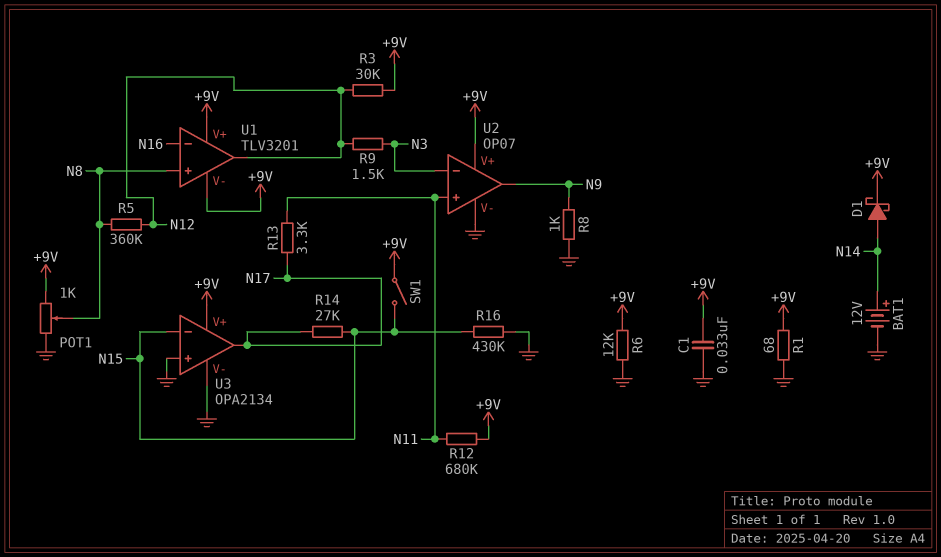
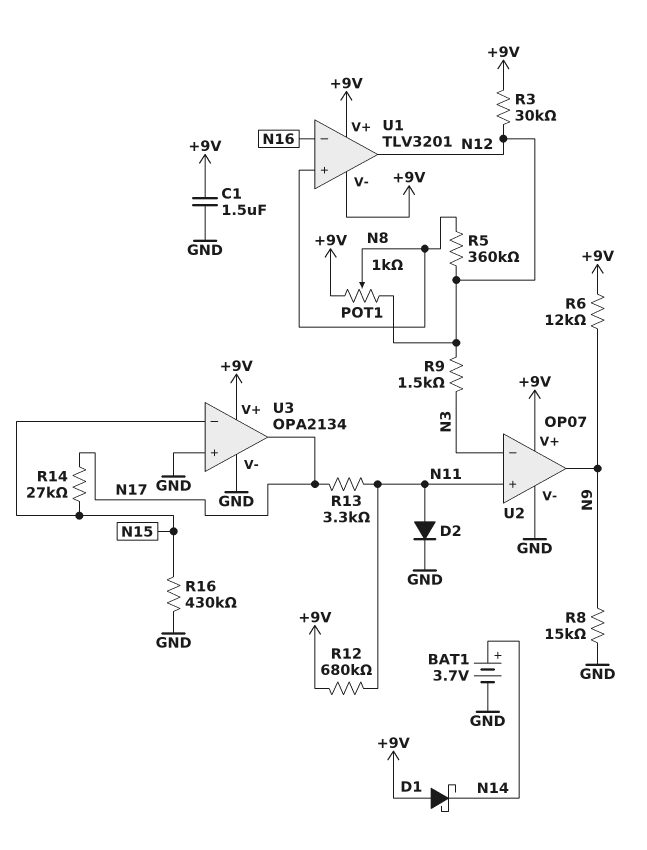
BAT1: 12V (plus N14, minus GND) -> 3.7V (plus N14, minus GND)
C1: 33nF (+9V, GND) -> 1.5uF (+9V, GND)
D1: schottky (A N14, K +9V) -> schottky (A +9V, K N14)
D2: none -> diode (A N11, K GND)
POT1: 1k (+9V, GND, wiper N8) -> 1k (+9V, N12, wiper N8)
R1: 68 (+9V, GND) -> none
R6: 12k (+9V, GND) -> 12k (+9V, N9)
R8: 1k (GND, N9) -> 15k (GND, N9)
SW1: switch (+9V, N15) -> none

